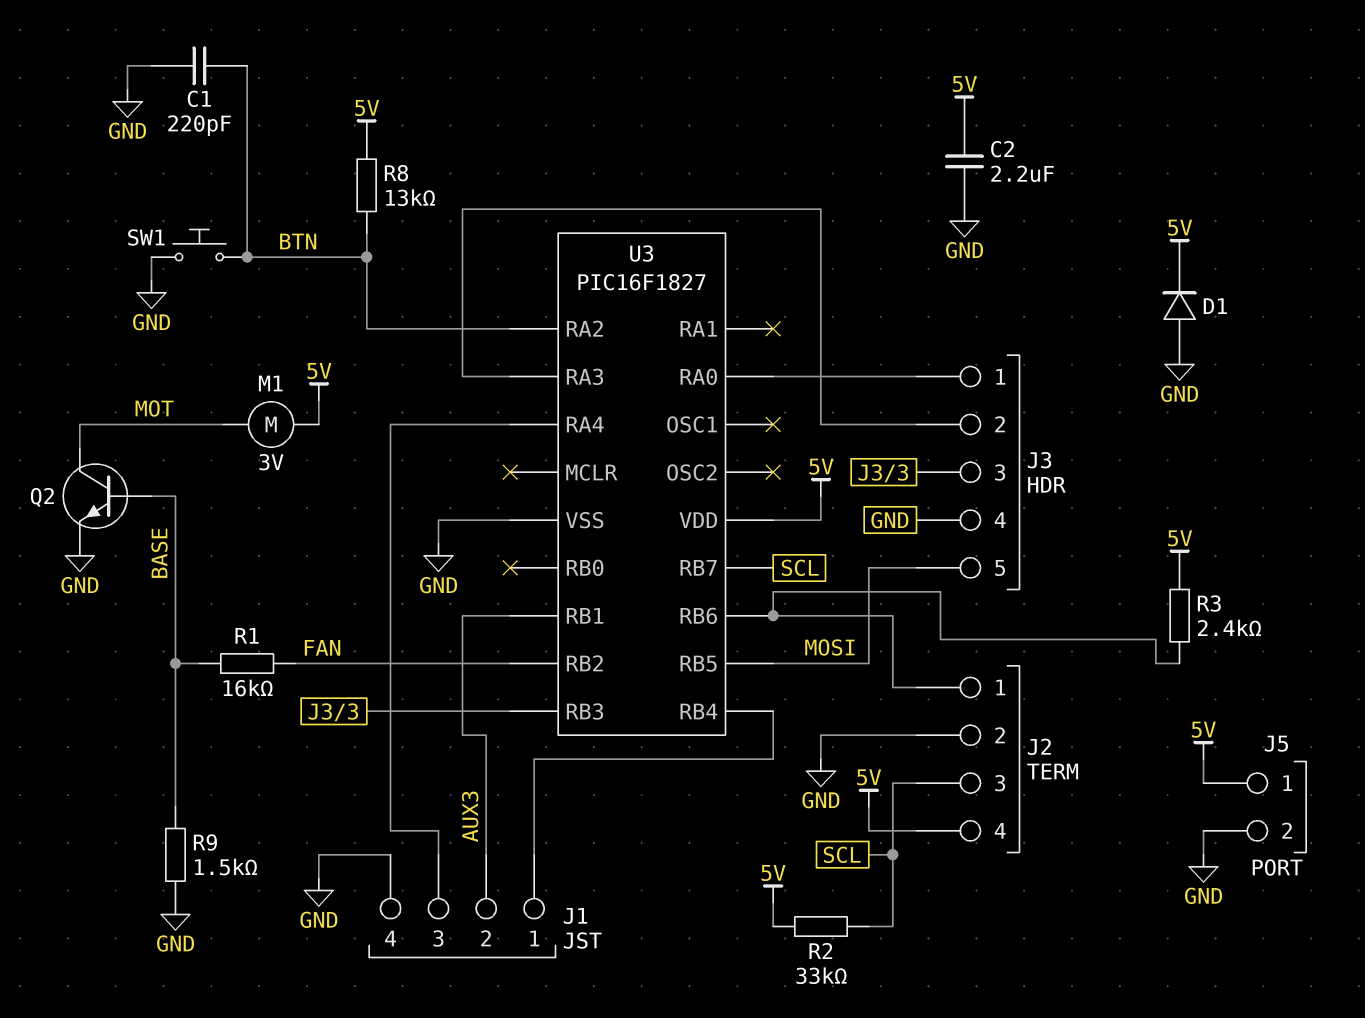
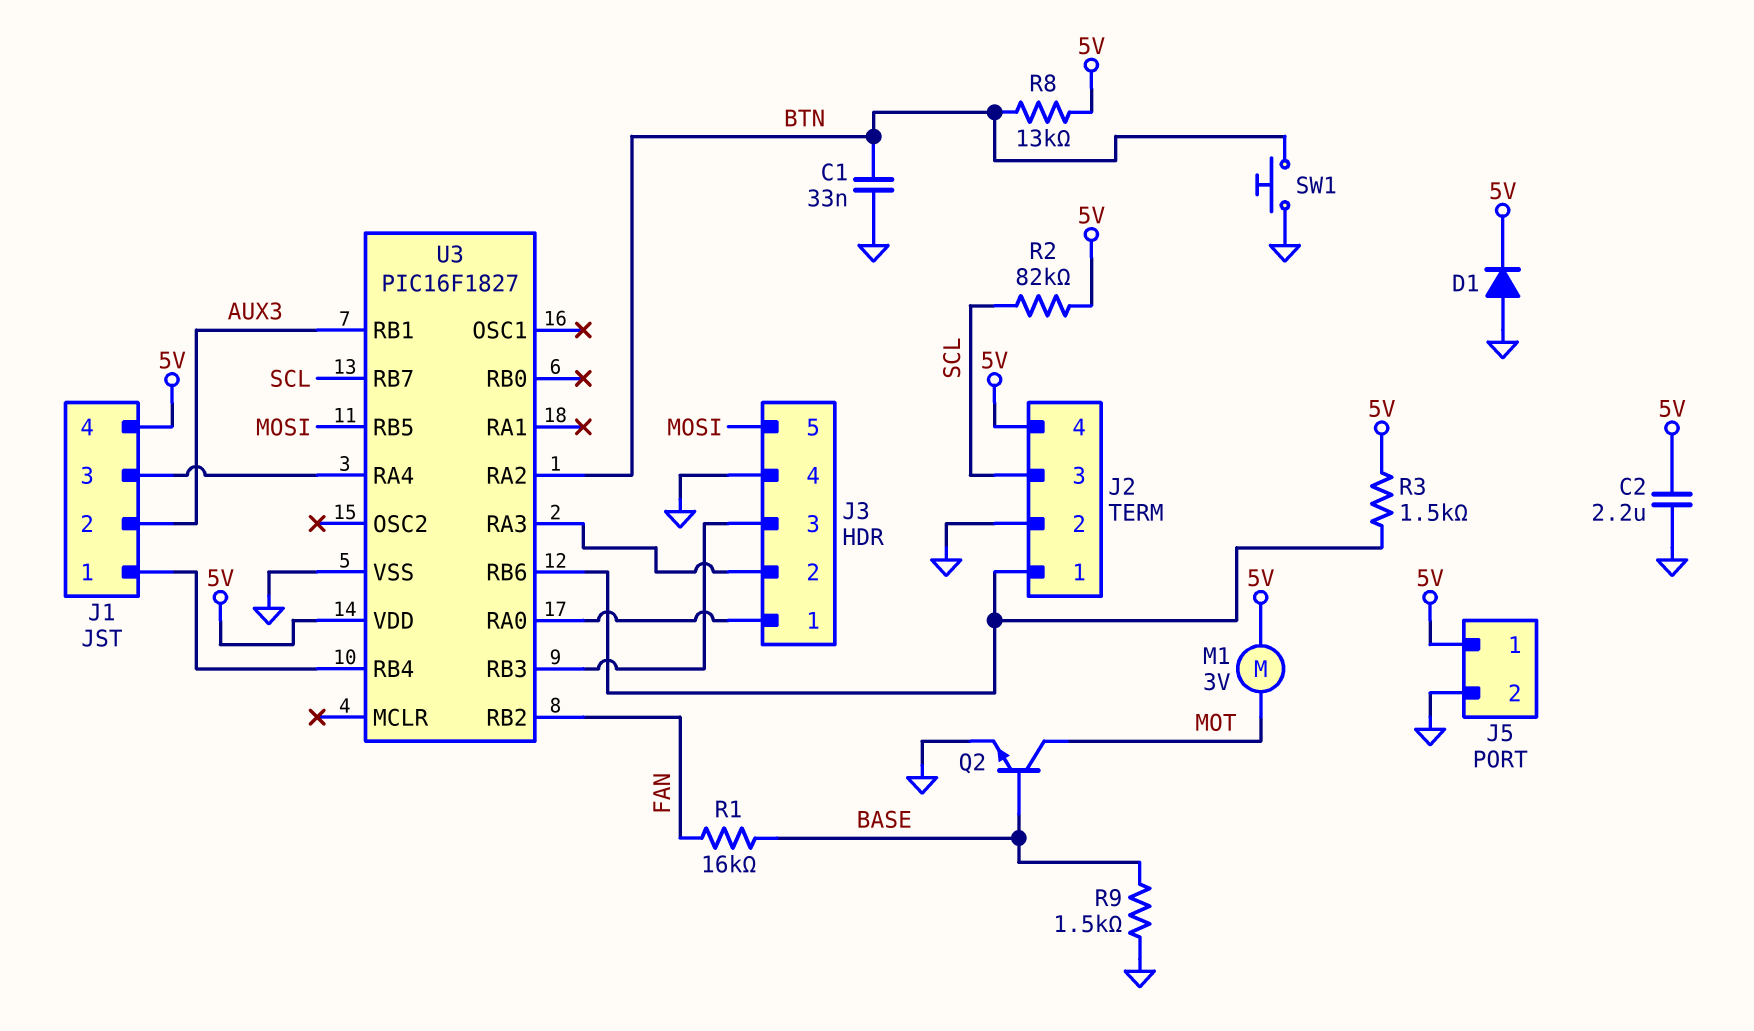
C1: 220pF (BTN, GND) -> 33nF (BTN, GND)
J1 pin 4: GND -> 5V
R2: 33k (5V, SCL) -> 82k (5V, SCL)
R3: 2.4k (5V, J2/1) -> 1.5k (5V, J2/1)

